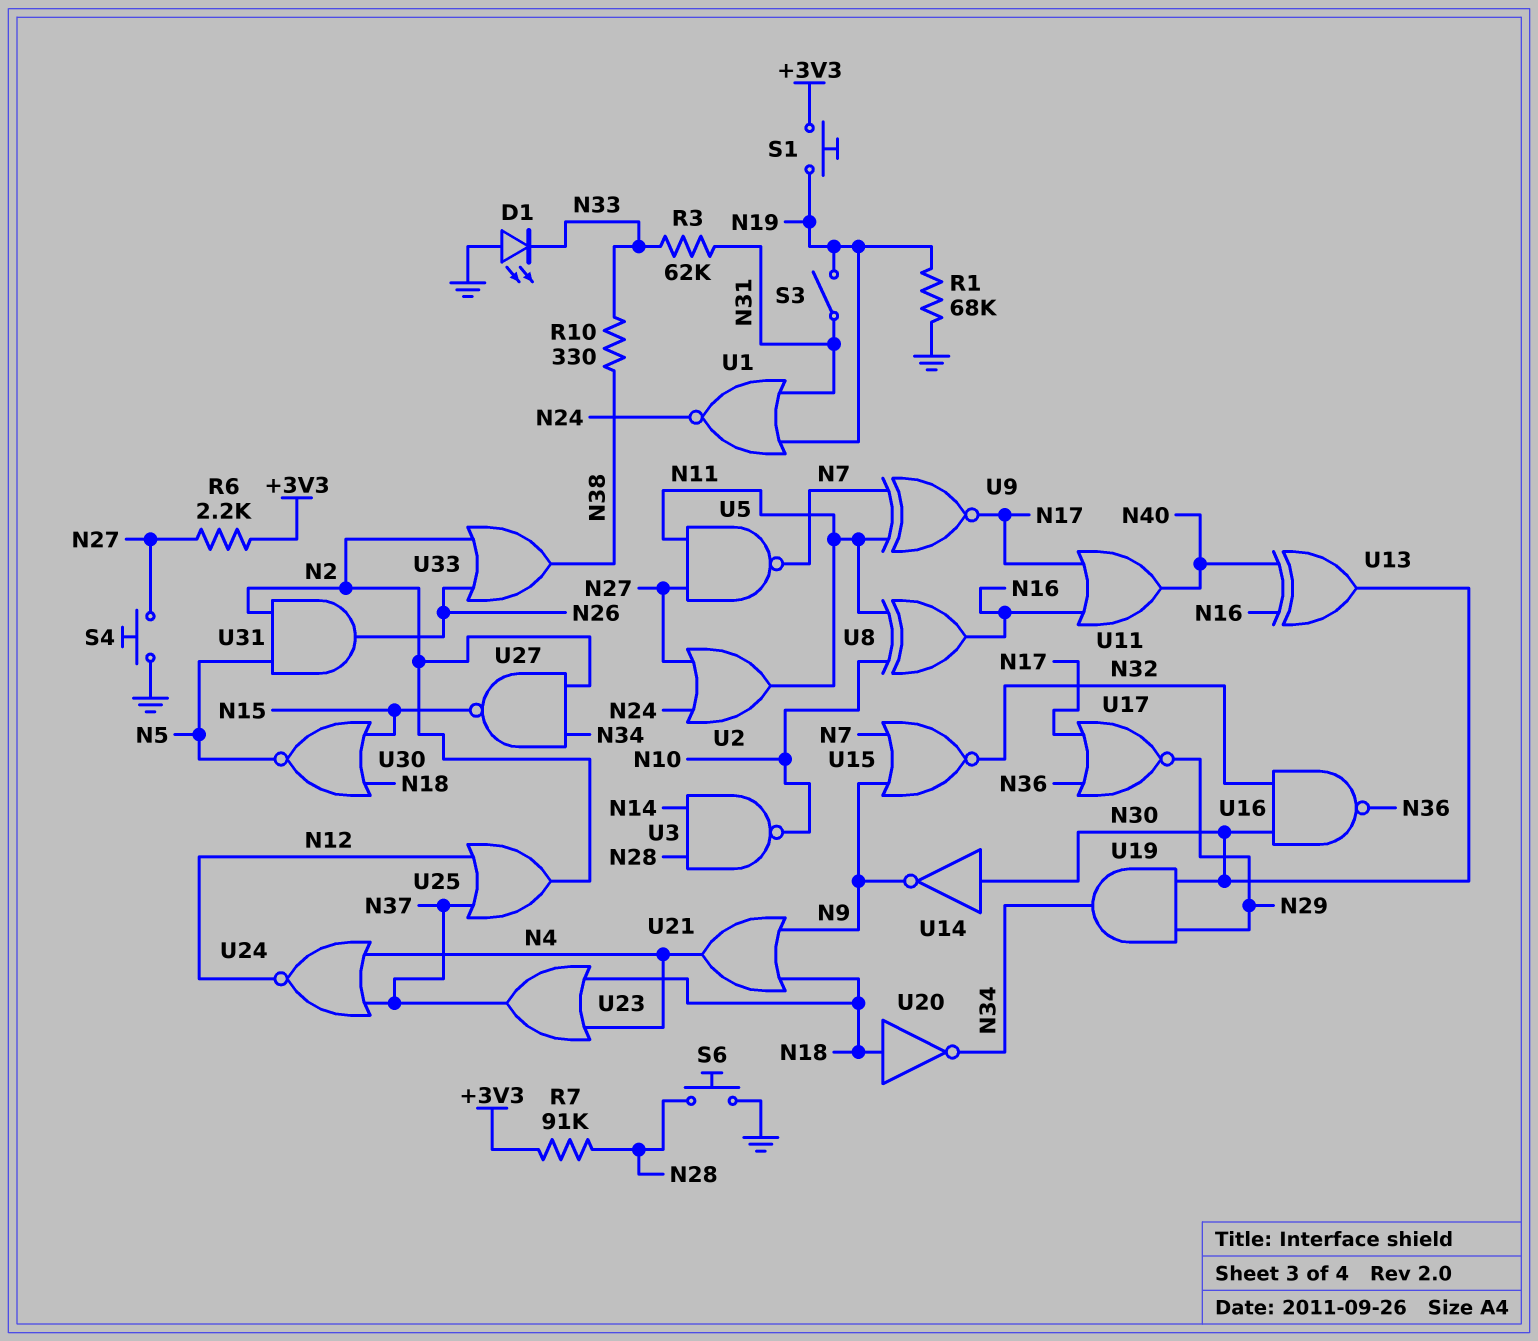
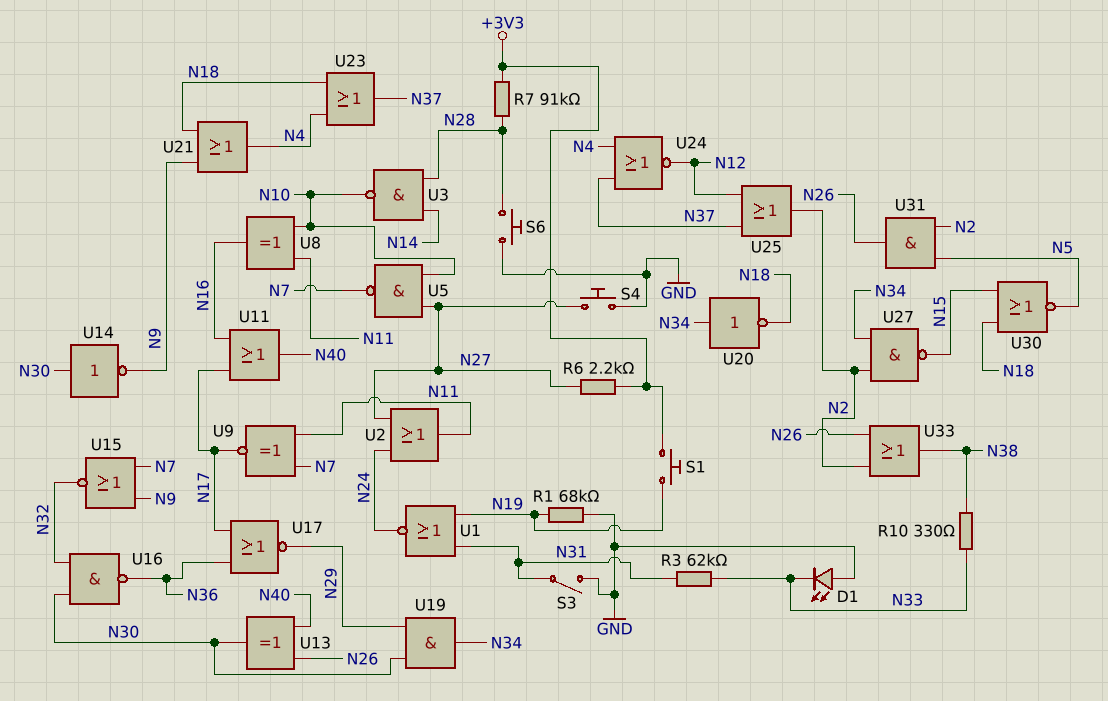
S3: switch (N19, N31) -> switch (GND, N31)
U5: NAND (in N11, in N27, out N7) -> NAND (in N10, in N27, out N7)
U13: XOR (in N16, in N40, out N30) -> XOR (in N26, in N40, out N30)
U20: NOT (in N18, out N34) -> NOT (in N34, out N18)

